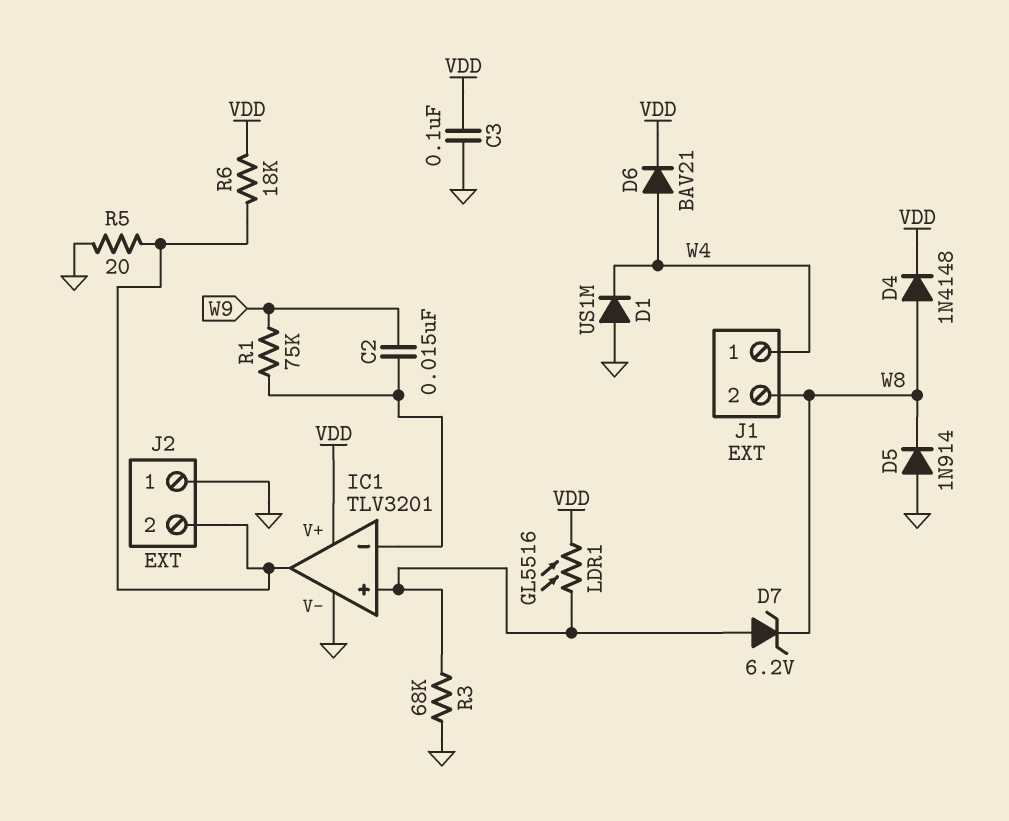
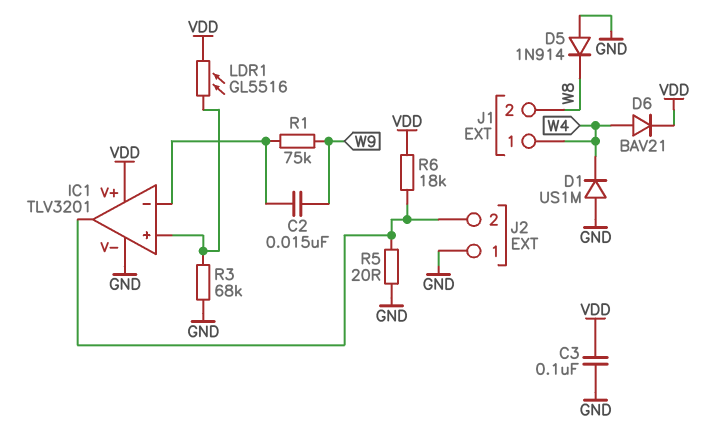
D4: diode 1N4148 (A W8, K VDD) -> none
D7: zener 6.2V (A IC1/in+, K W8) -> none

